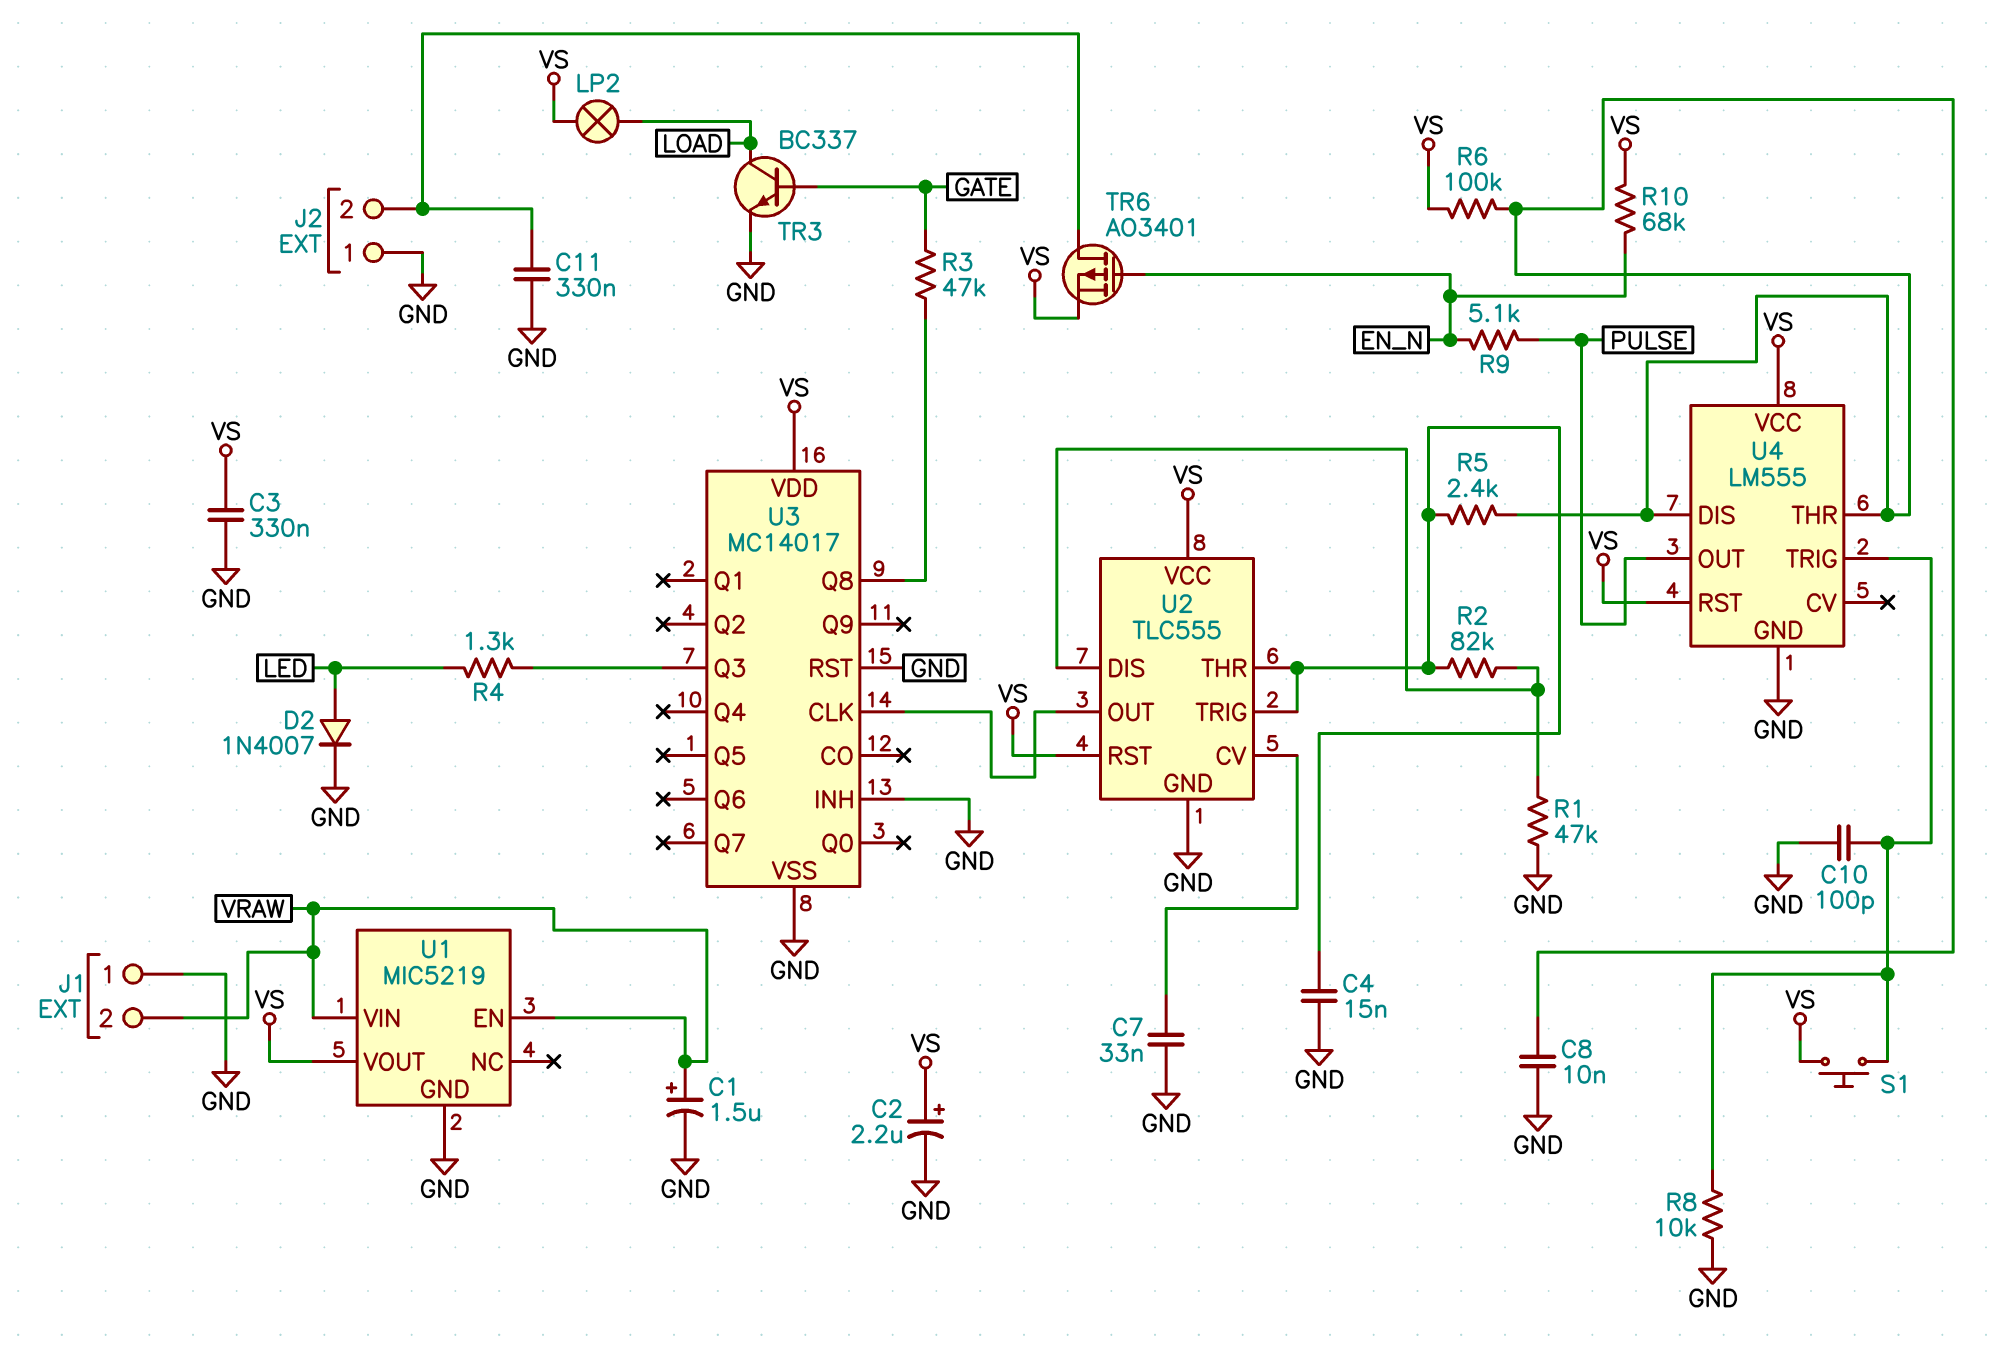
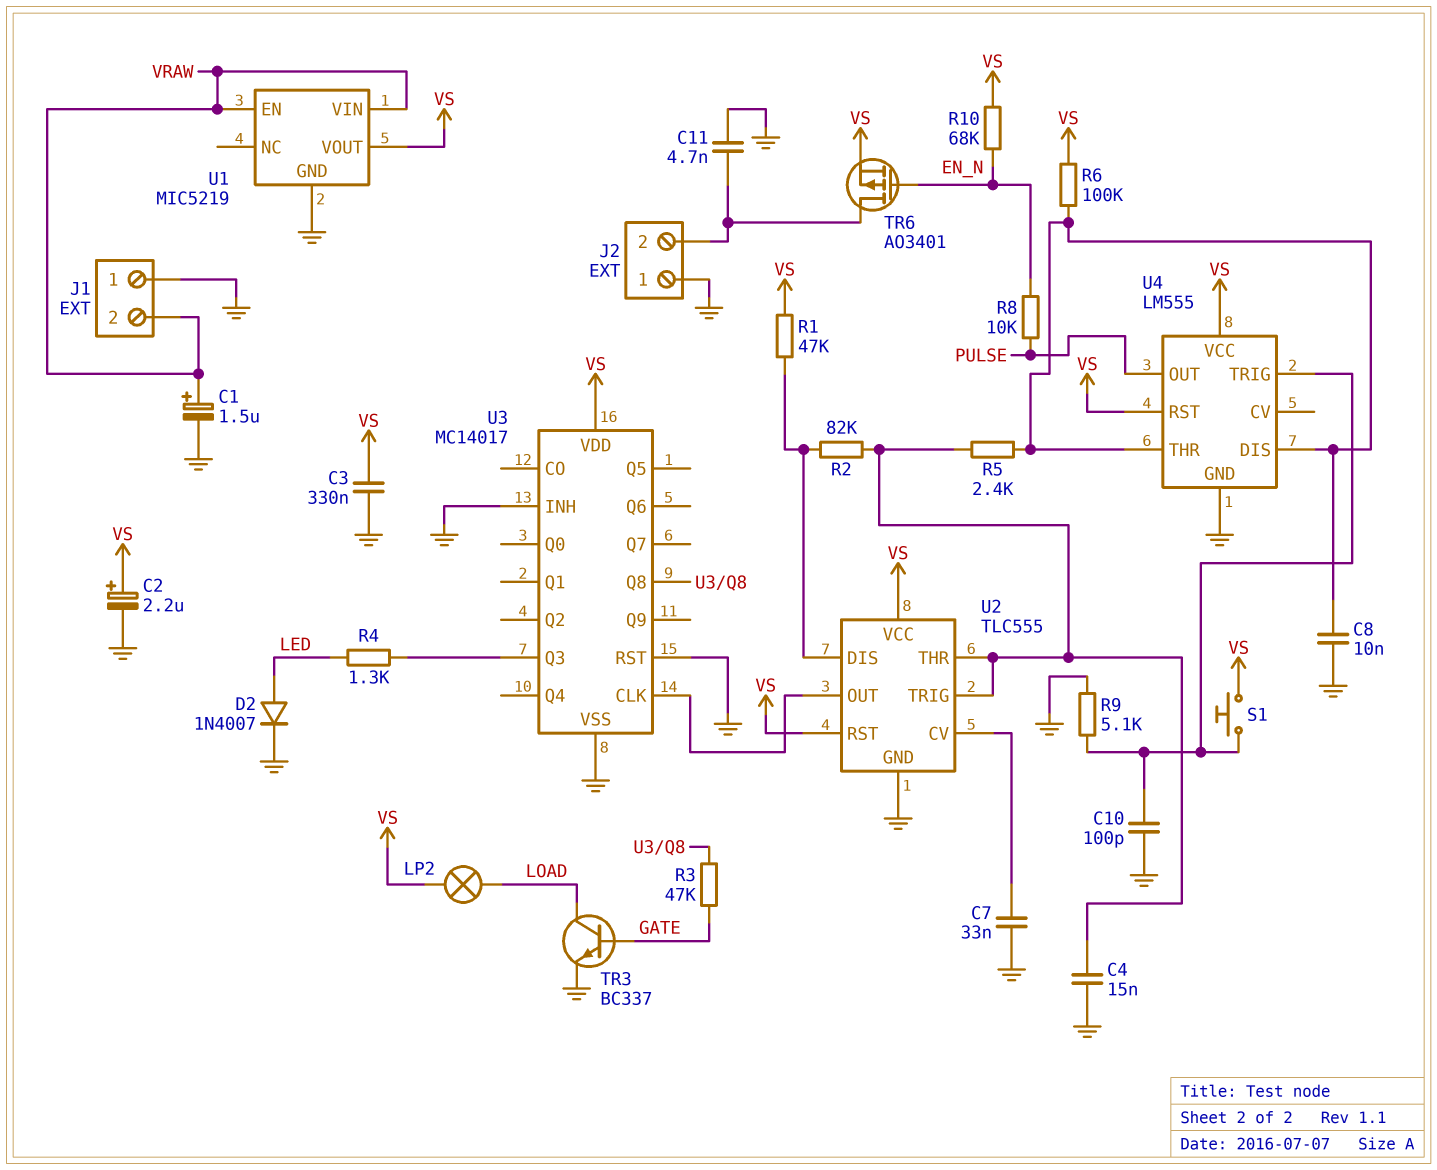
C11: 330nF (GND, J2/2) -> 4.7nF (GND, J2/2)
R1: 47k (GND, U2/DIS) -> 47k (U2/DIS, VS)
R8: 10k (GND, U4/TRIG) -> 10k (EN_N, PULSE)
R9: 5.1k (EN_N, PULSE) -> 5.1k (GND, U4/TRIG)

